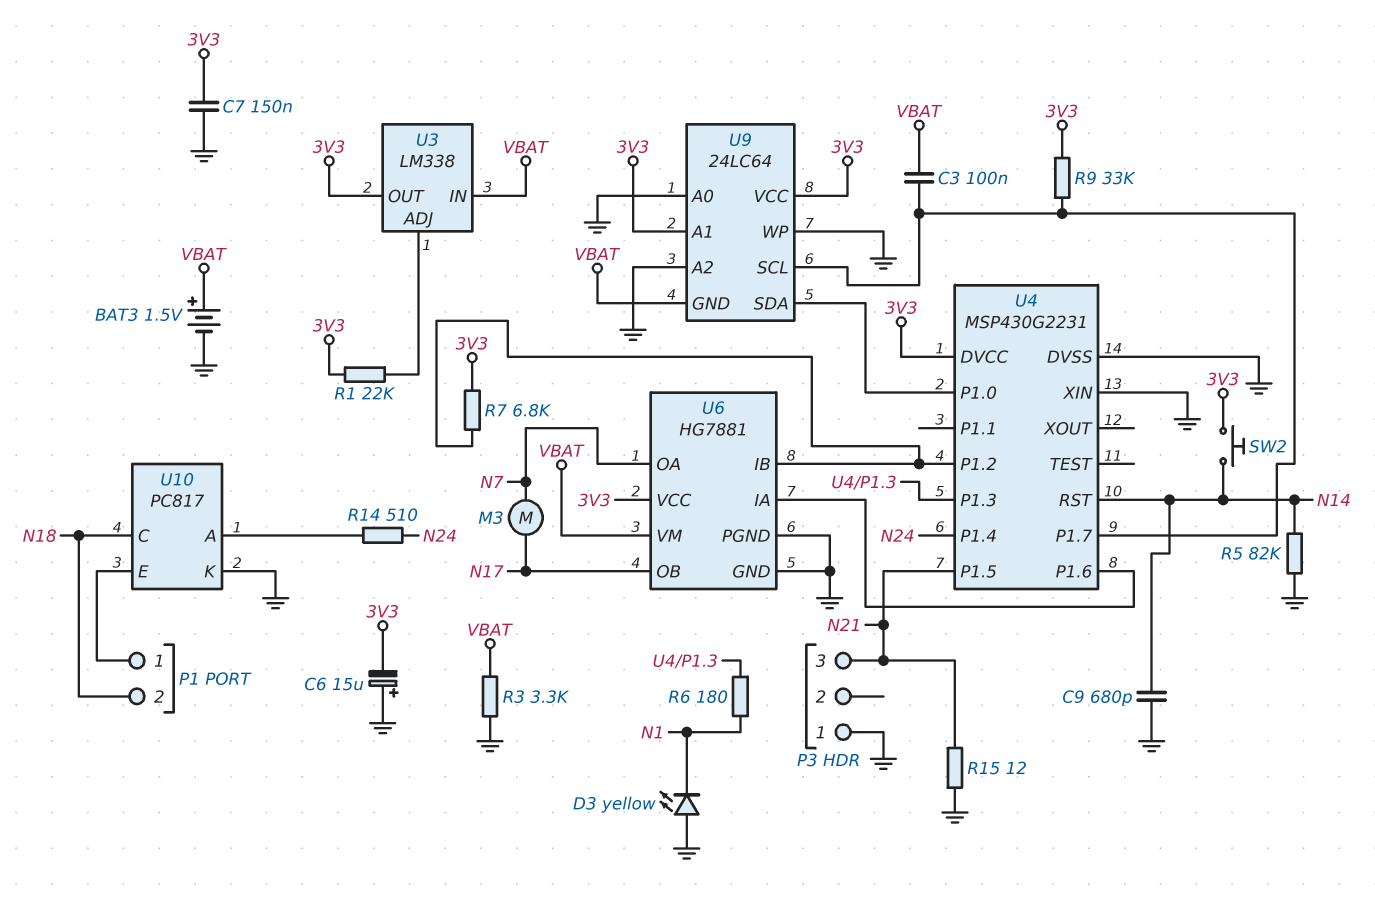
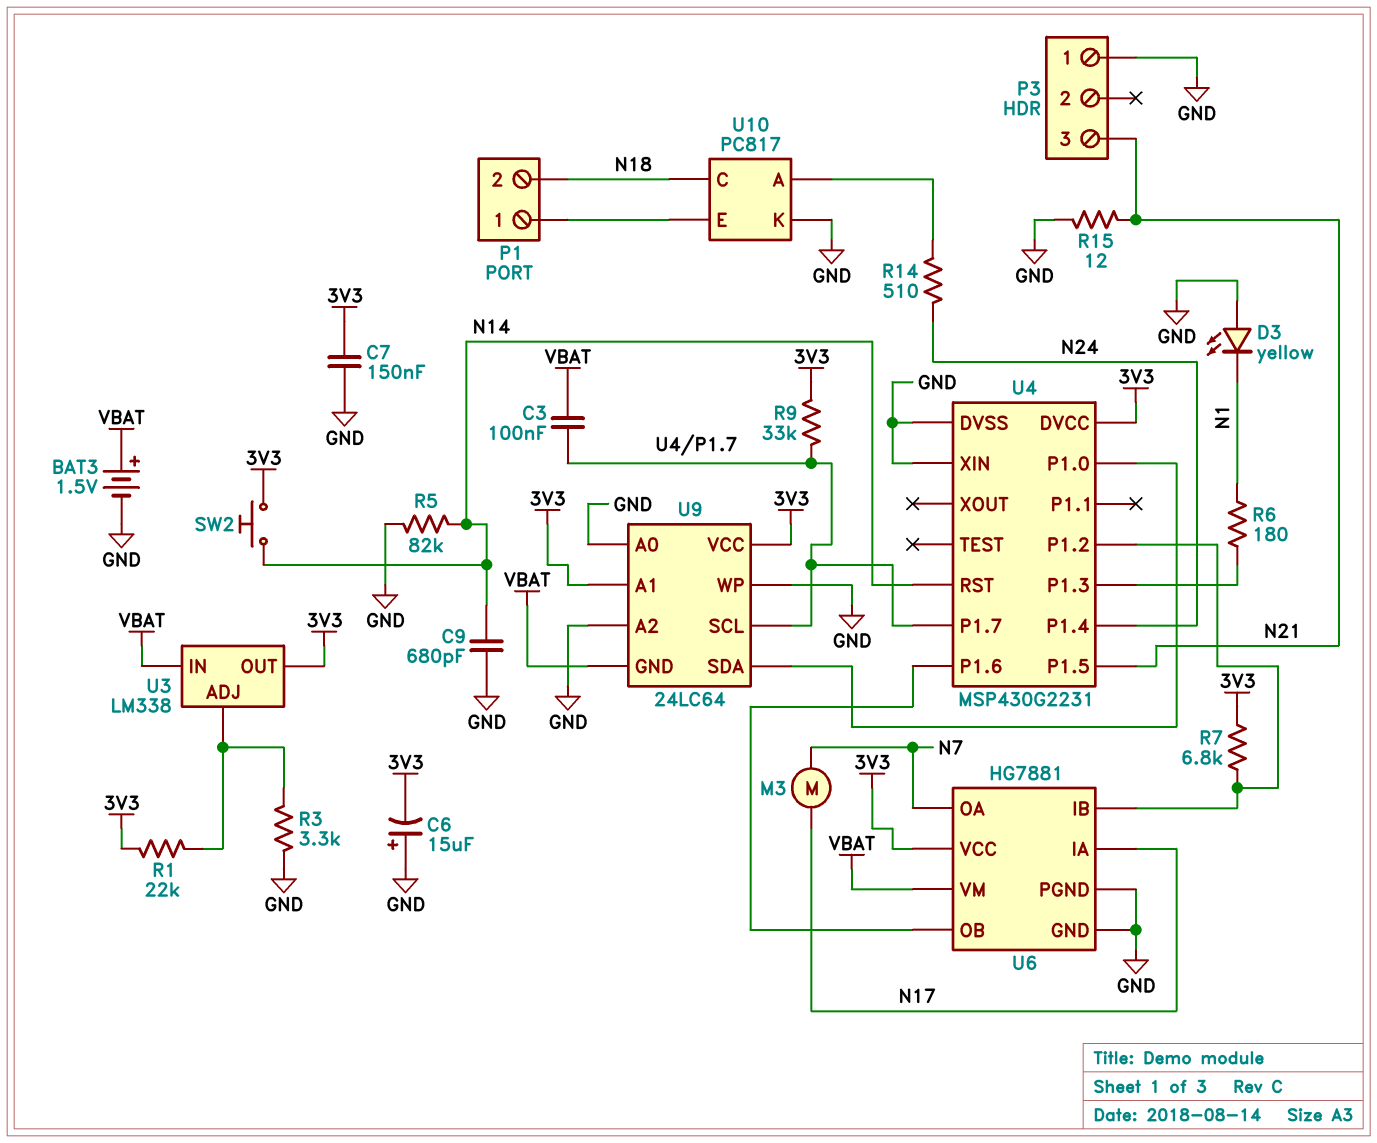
R3: 3.3k (GND, VBAT) -> 3.3k (GND, U3/ADJ)
U6 pin IA: U4/P1.6 -> N17
U6 pin OB: N17 -> U4/P1.6

